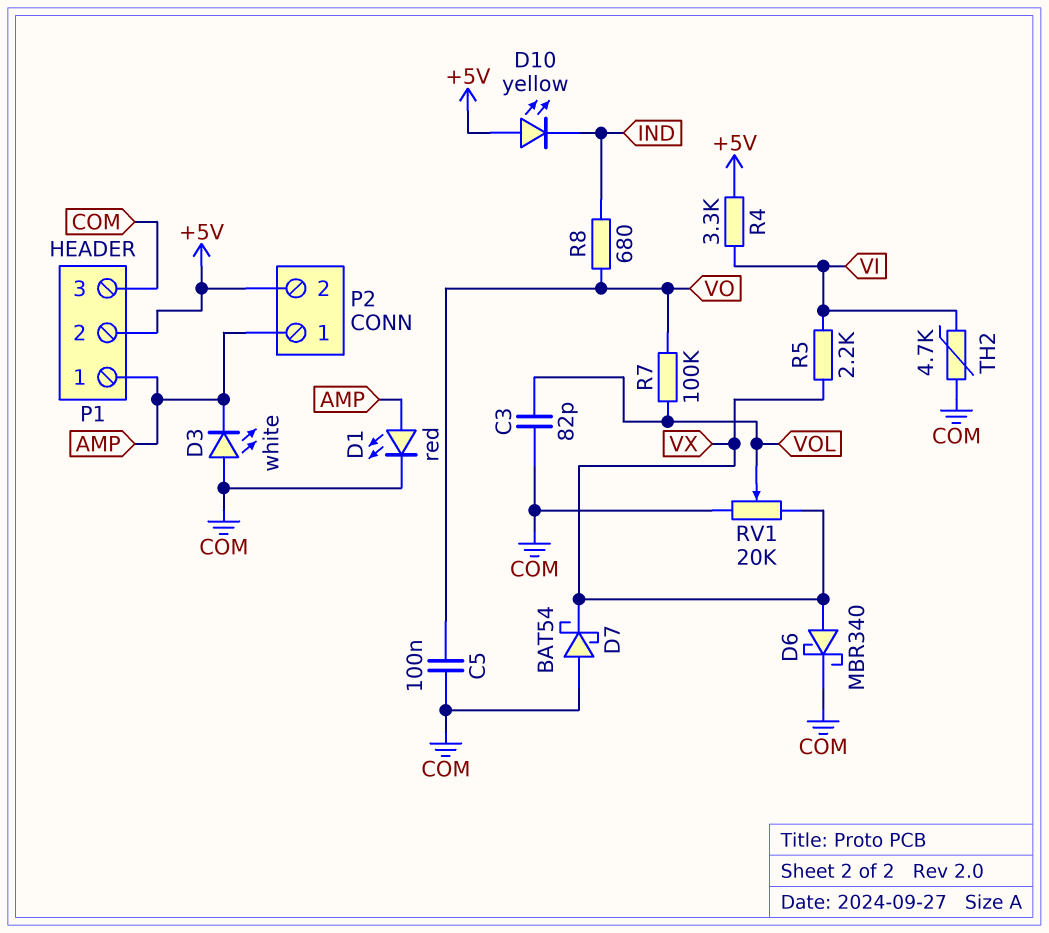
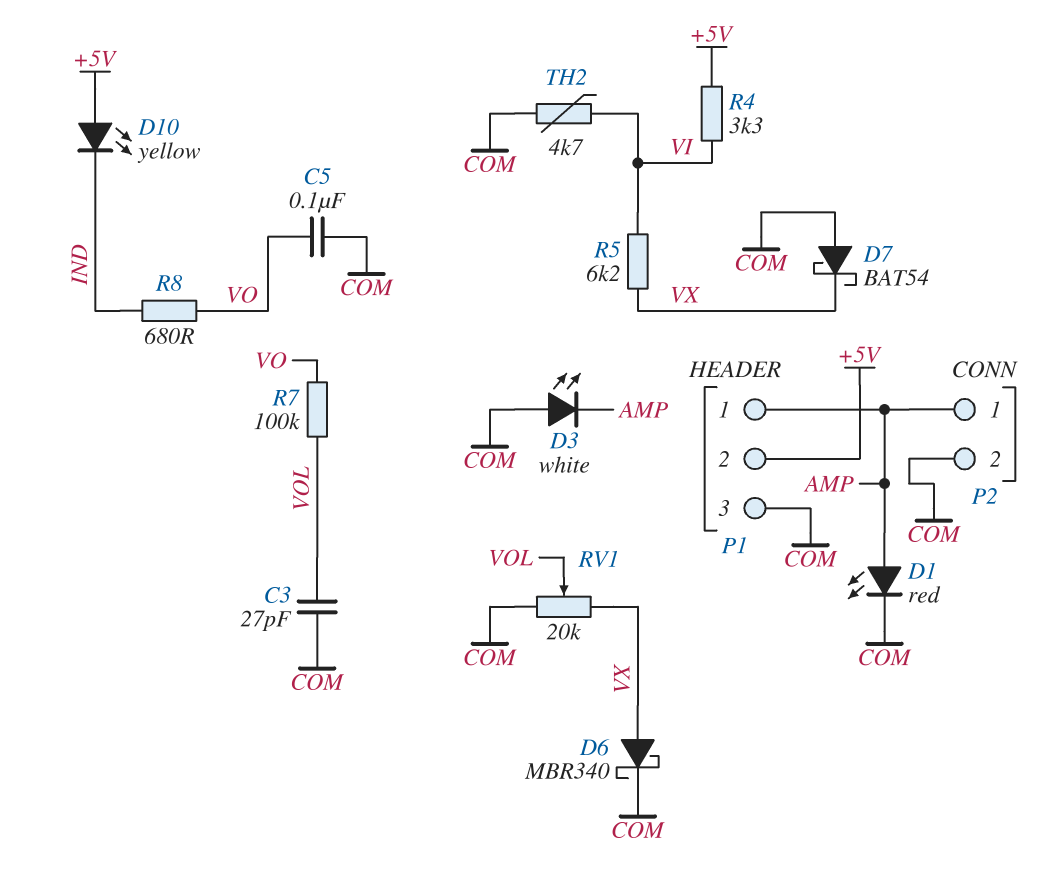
C3: 82pF (COM, VOL) -> 27pF (COM, VOL)
P2 pin 2: +5V -> COM
R5: 2.2k (VI, VX) -> 6.2k (VI, VX)

